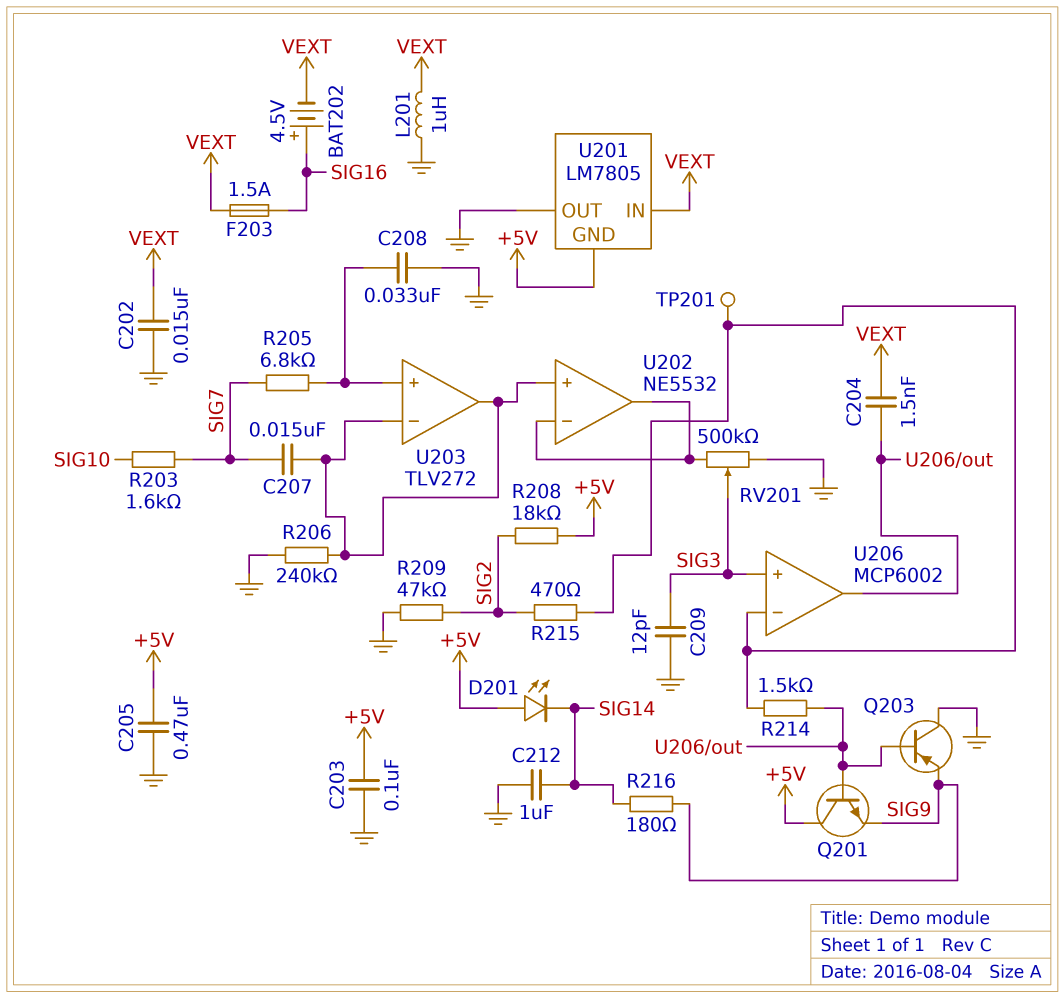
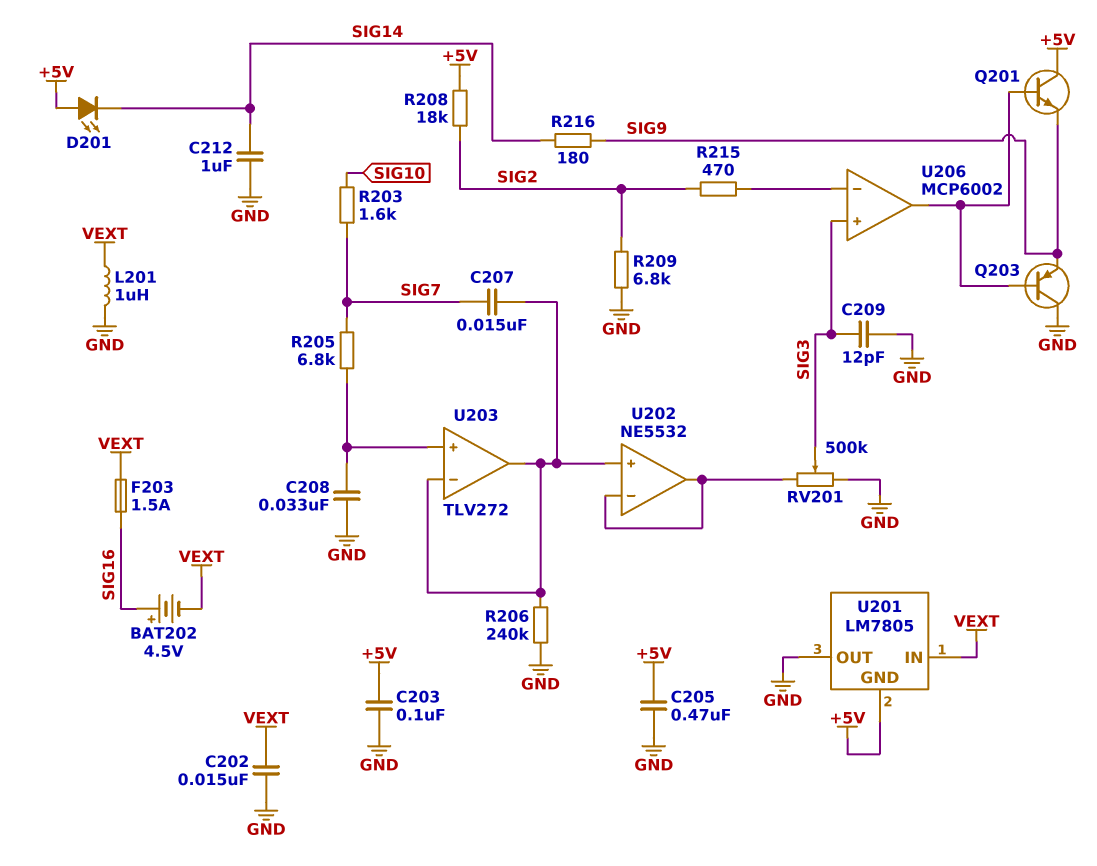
C204: 1.5nF (U206/out, VEXT) -> none
R209: 47k (GND, SIG2) -> 6.8k (GND, SIG2)
R214: 1.5k (U206/in-, U206/out) -> none
TP201: test point (U206/in-) -> none

